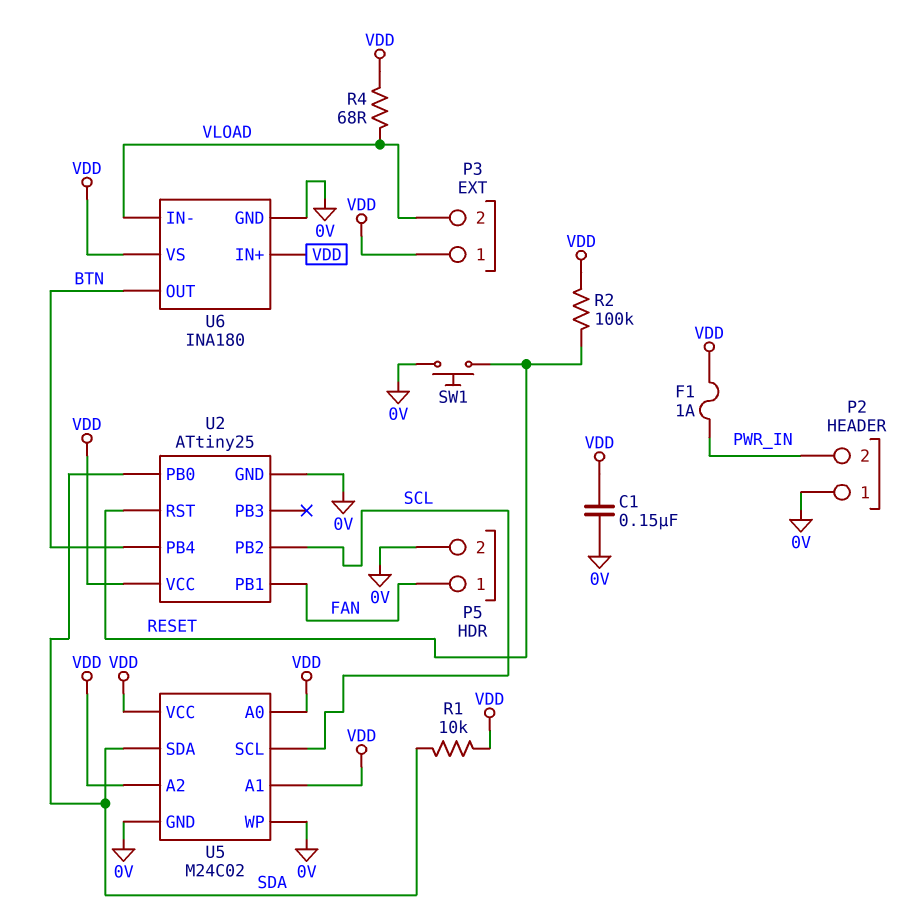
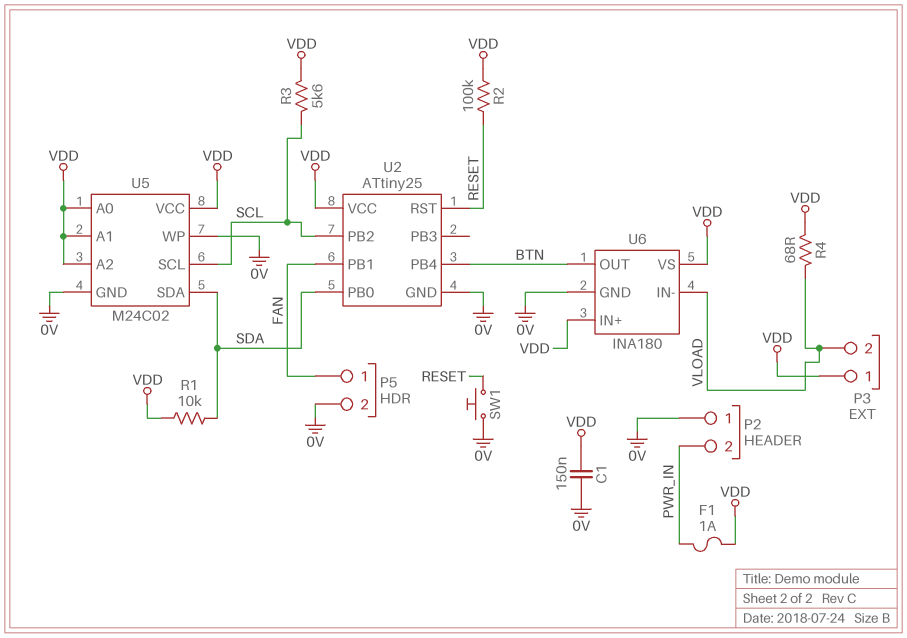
R3: none -> 5.6k (SCL, VDD)

